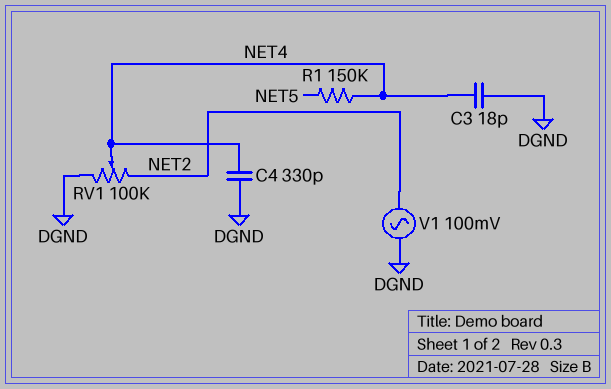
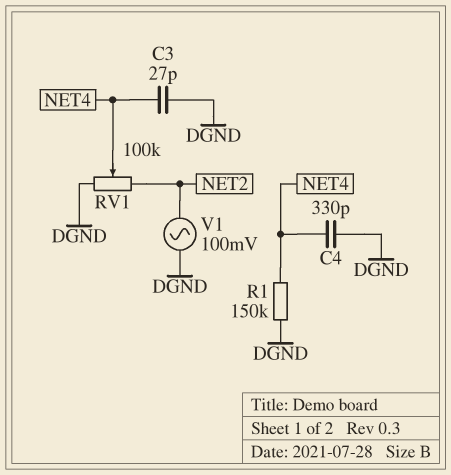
C3: 18pF (DGND, NET4) -> 27pF (DGND, NET4)
R1: 150k (NET4, NET5) -> 150k (DGND, NET4)

